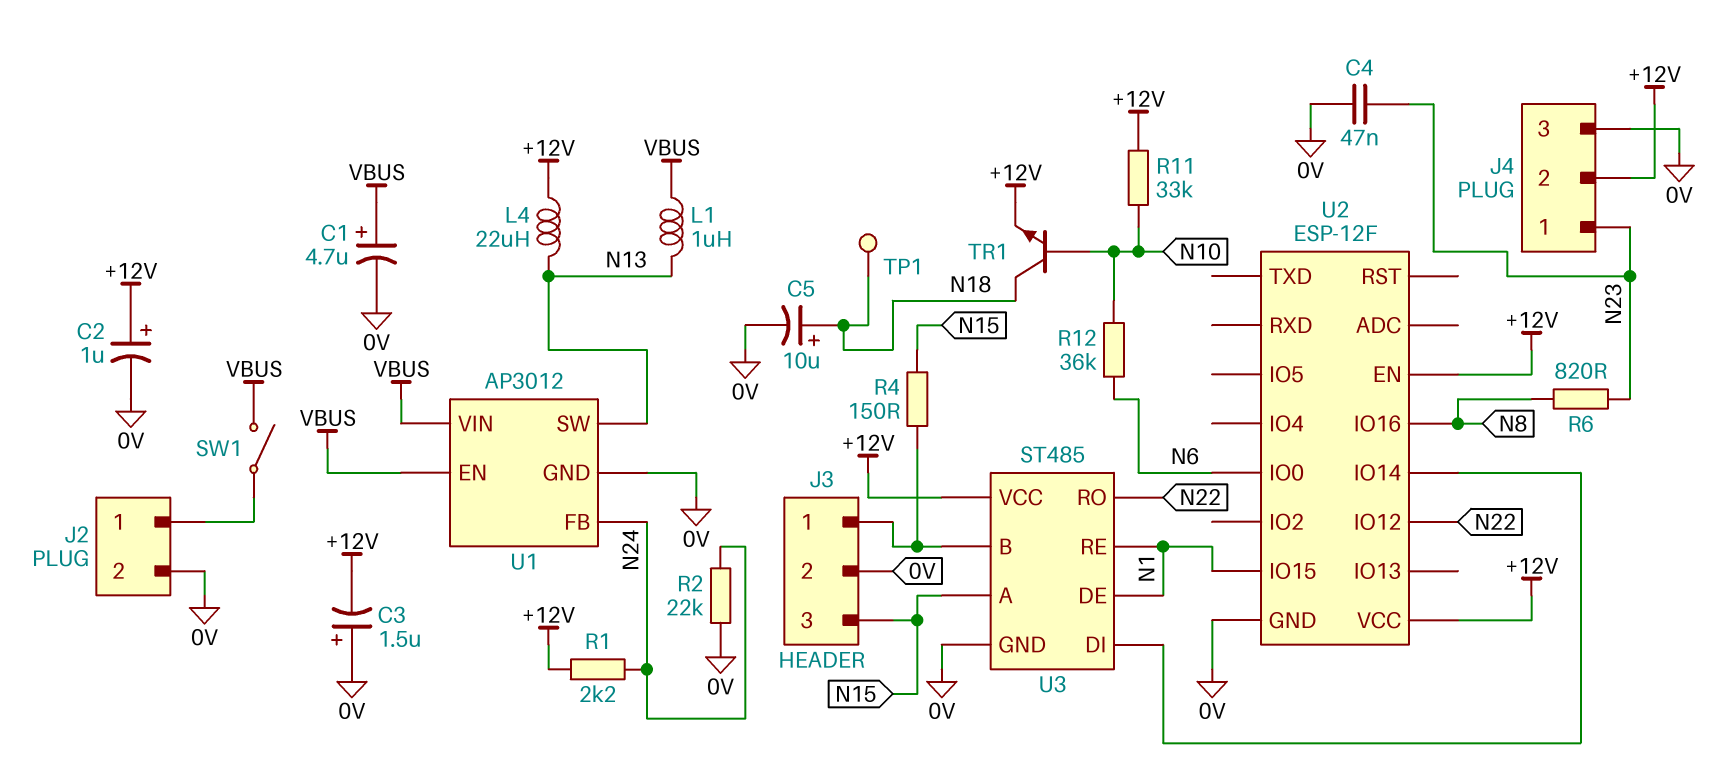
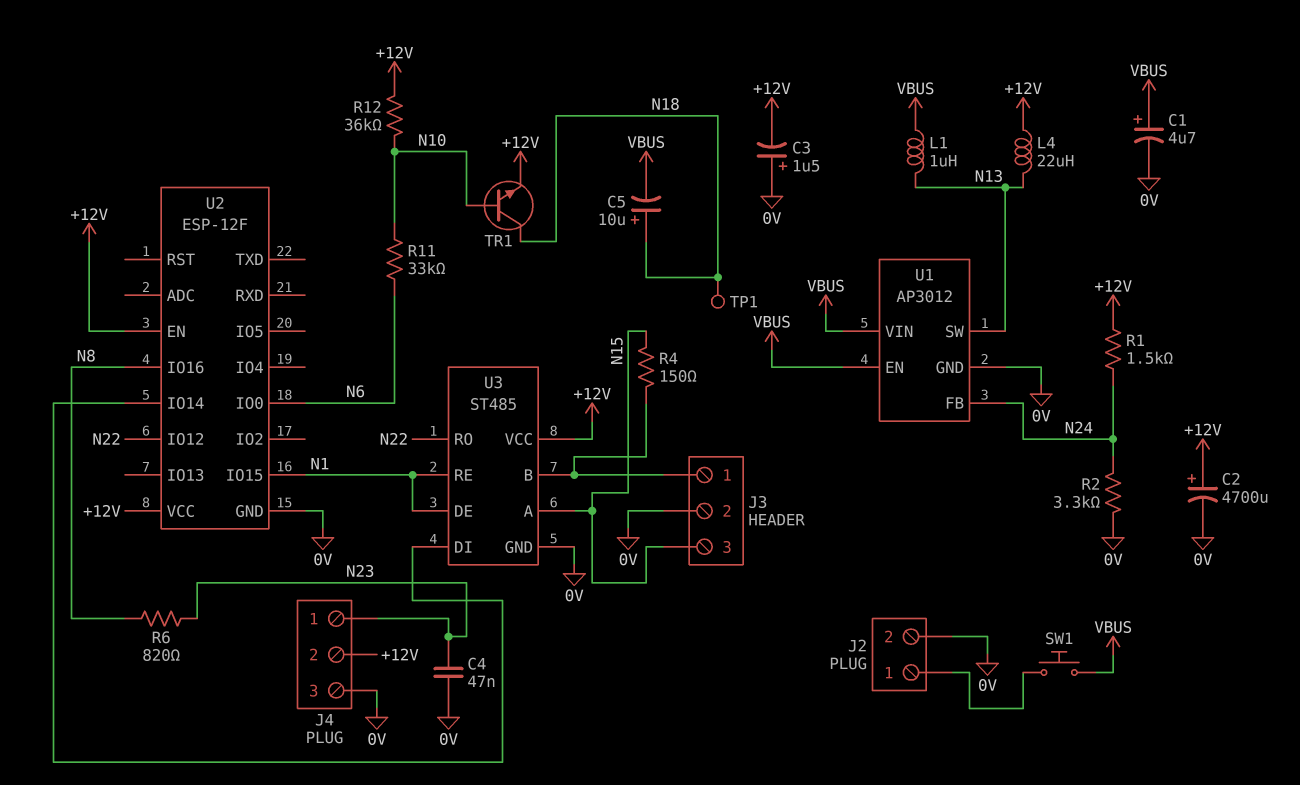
C2: 1uF (plus +12V, minus 0V) -> 4700uF (plus +12V, minus 0V)
C5: 10uF (plus N18, minus 0V) -> 10uF (plus N18, minus VBUS)
R1: 2.2k (+12V, N24) -> 1.5k (+12V, N24)
R2: 22k (0V, N24) -> 3.3k (0V, N24)
R11: 33k (+12V, N10) -> 33k (N6, N10)
R12: 36k (N6, N10) -> 36k (+12V, N10)
SW1: switch (J2/1, VBUS) -> button (J2/1, VBUS)

